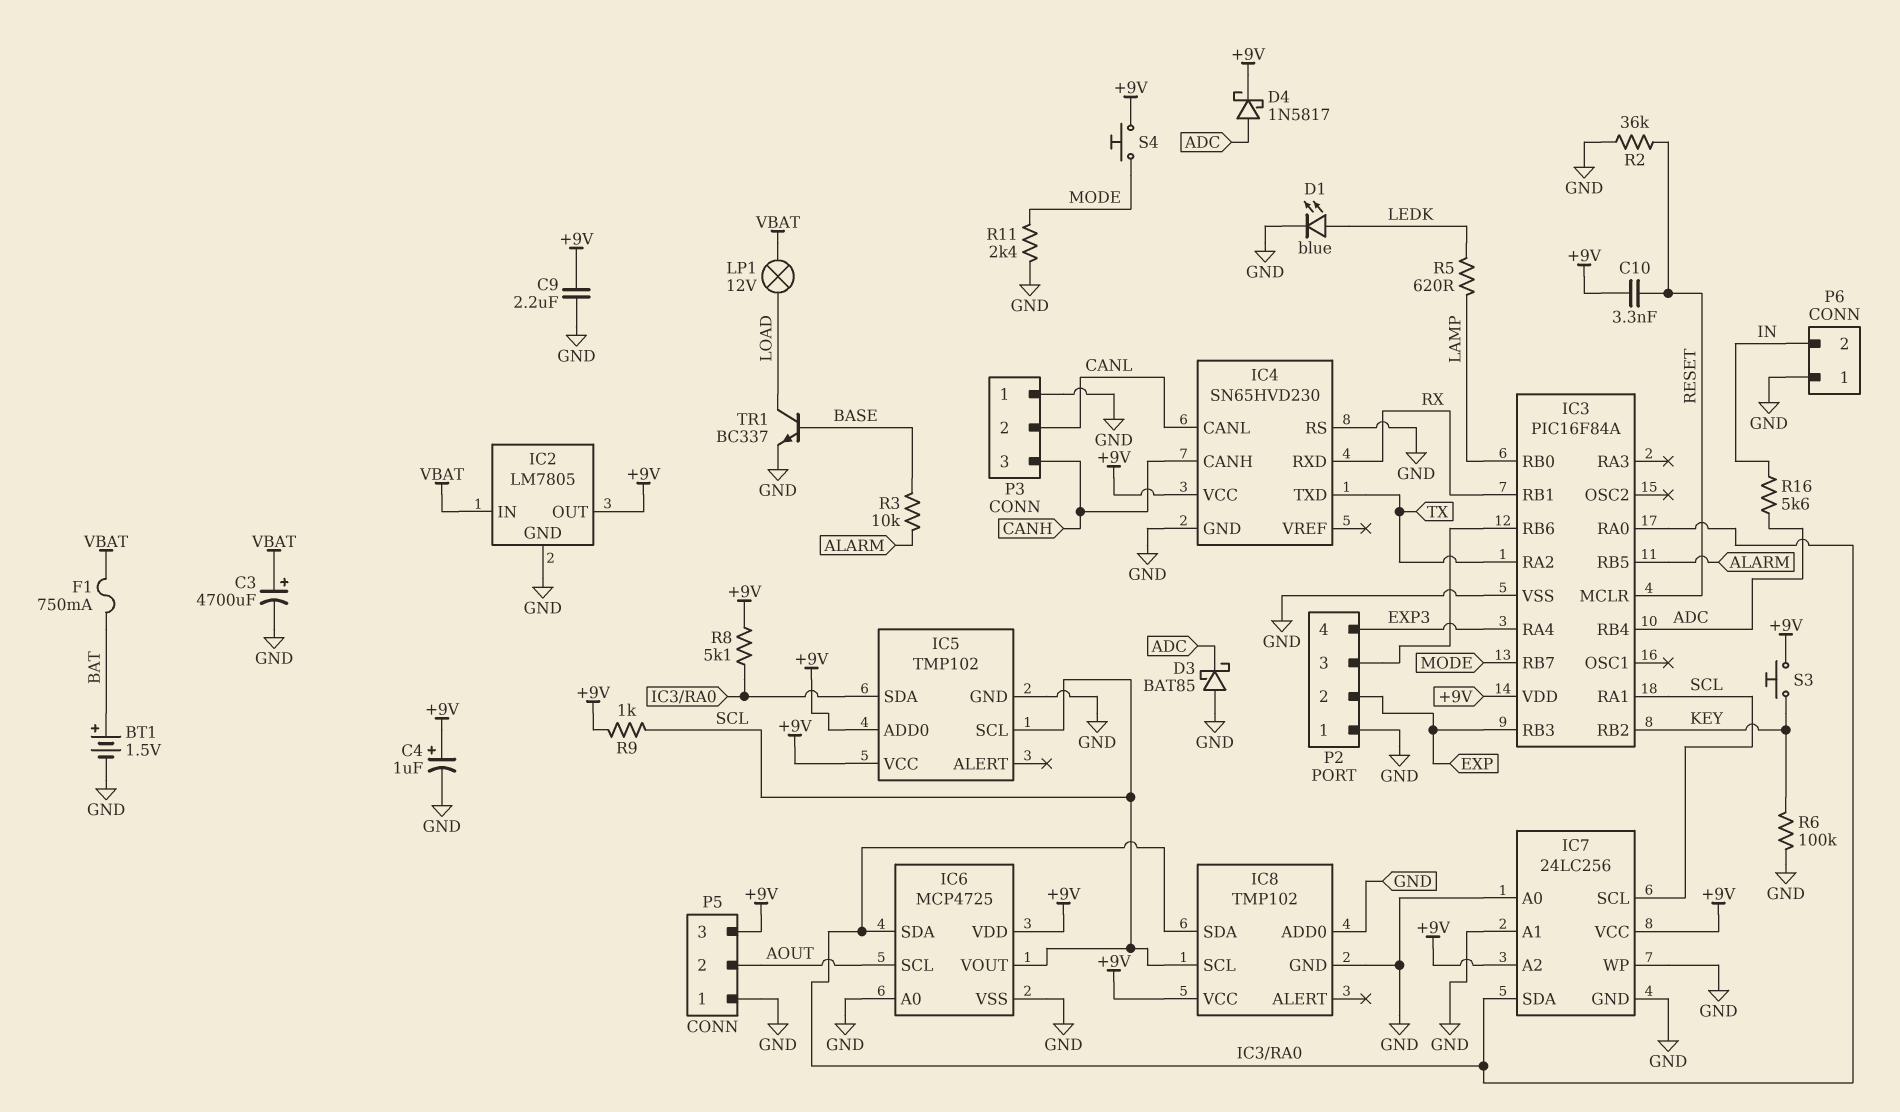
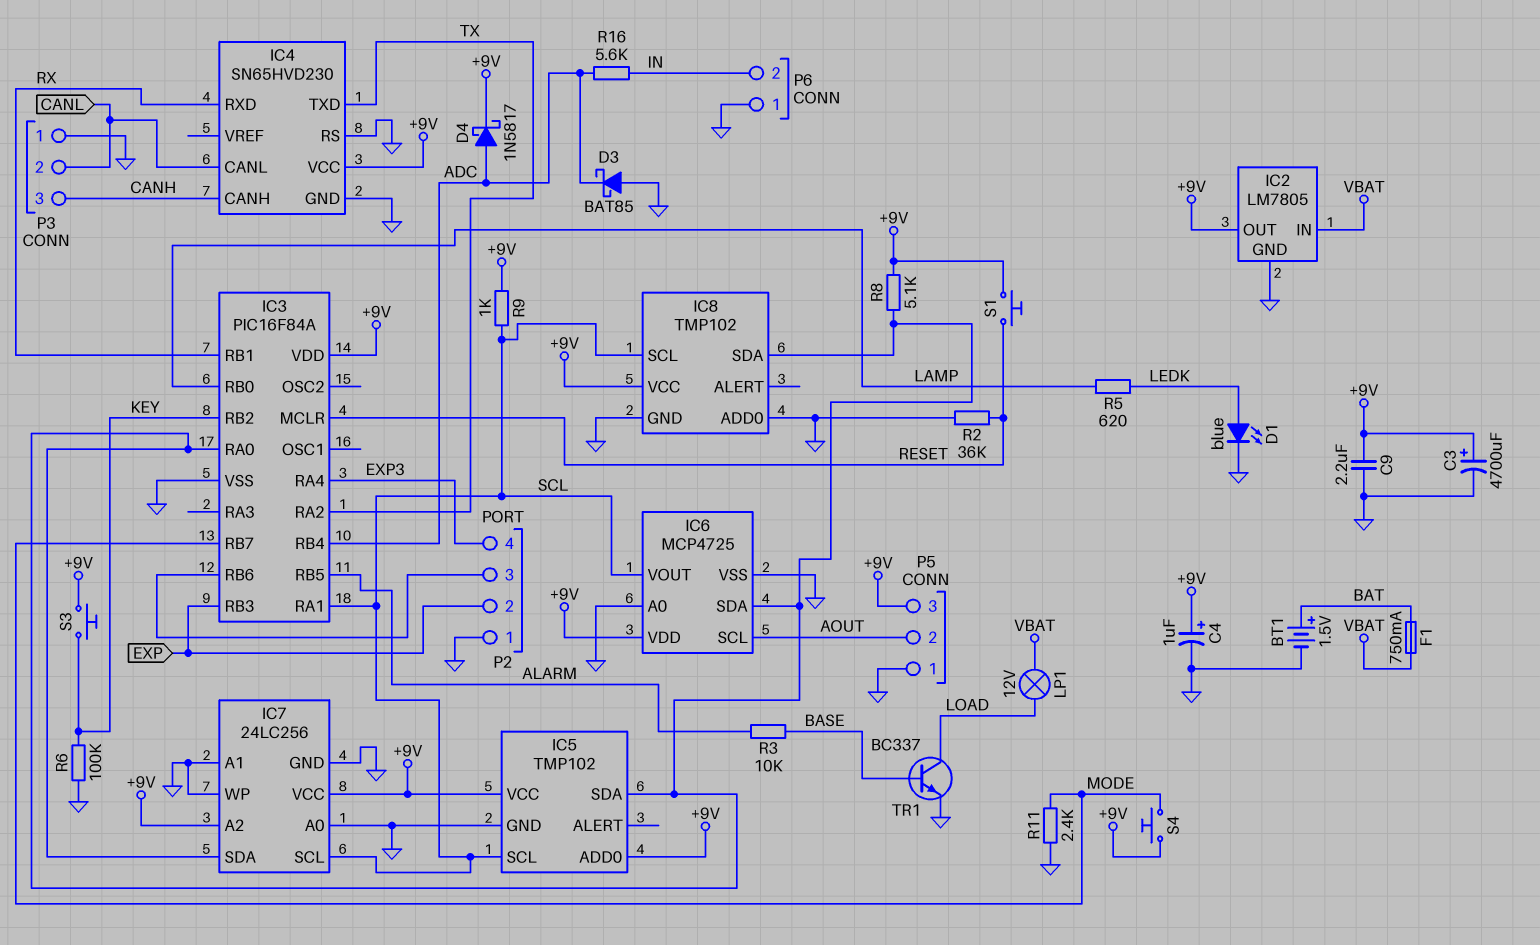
C3: 4700uF (plus VBAT, minus GND) -> 4700uF (plus +9V, minus GND)
C10: 3.3nF (+9V, RESET) -> none
S1: none -> button (+9V, RESET)

